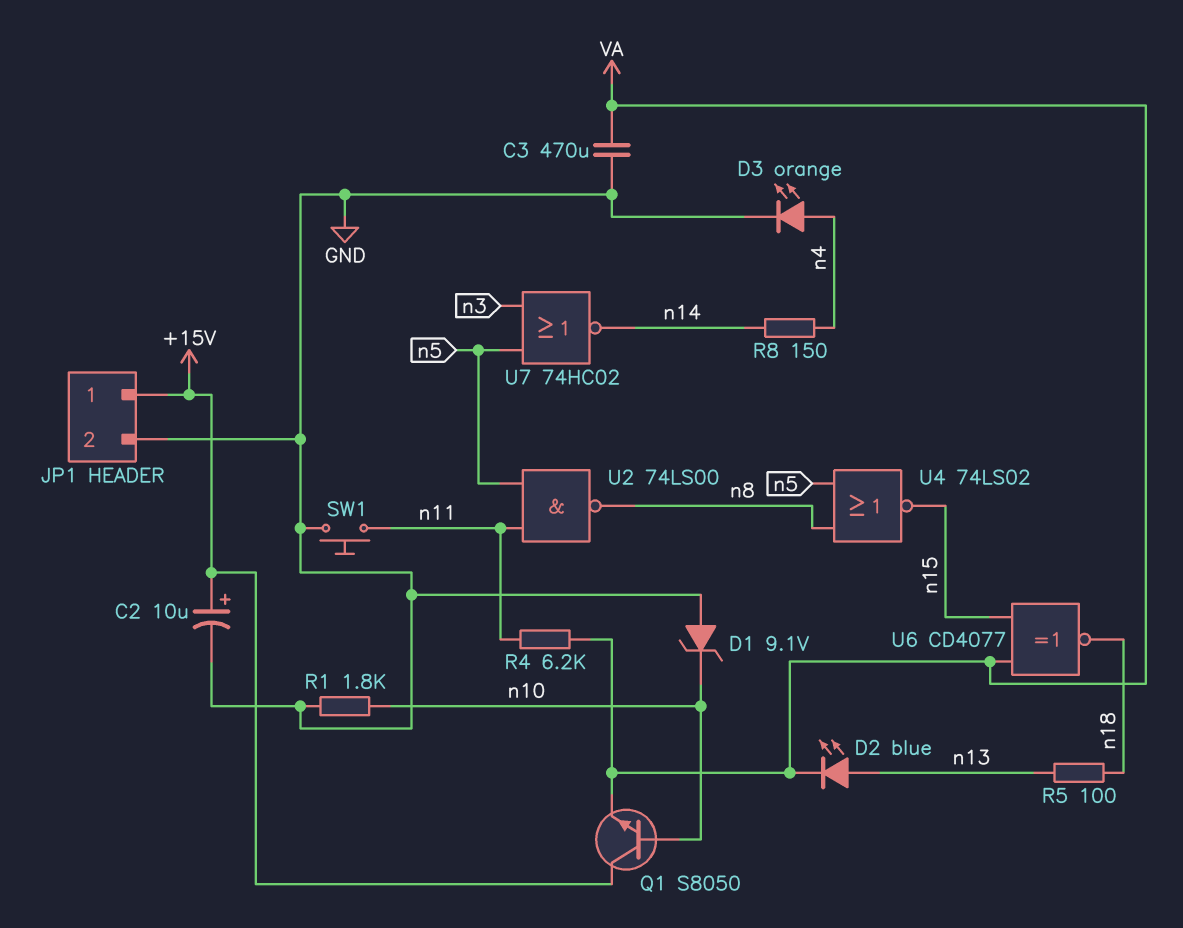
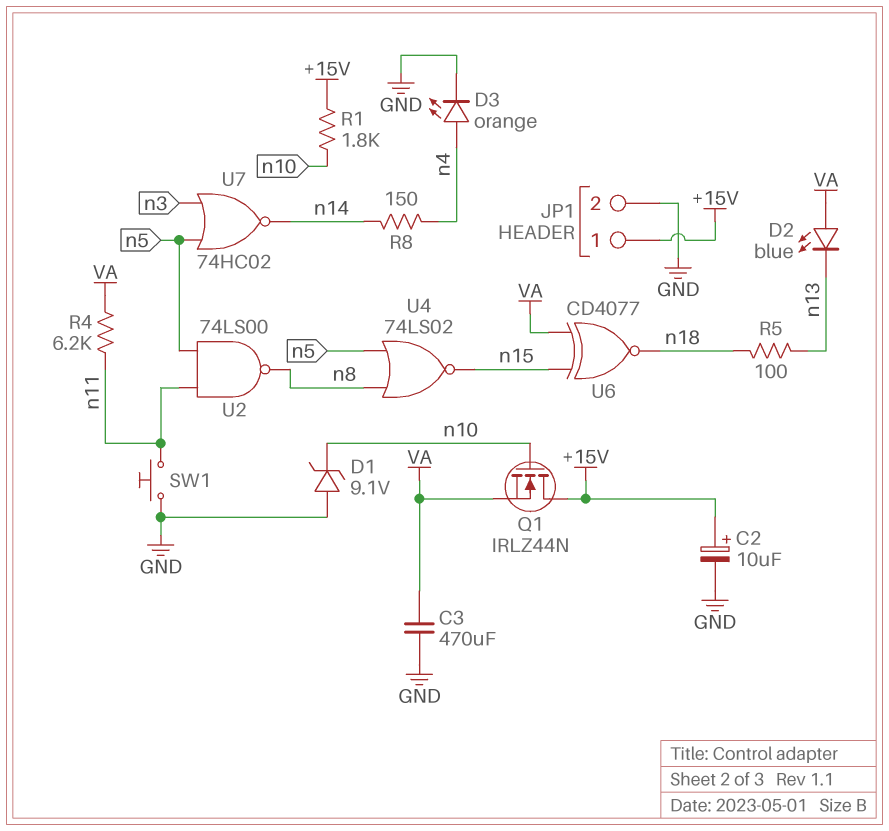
D2: LED blue (A n13, K VA) -> LED blue (A VA, K n13)
Q1: NPN S8050 (B n10, C +15V, E VA) -> NMOS IRLZ44N (G n10, D +15V, S VA)
R1: 1.8k (GND, n10) -> 1.8k (+15V, n10)

